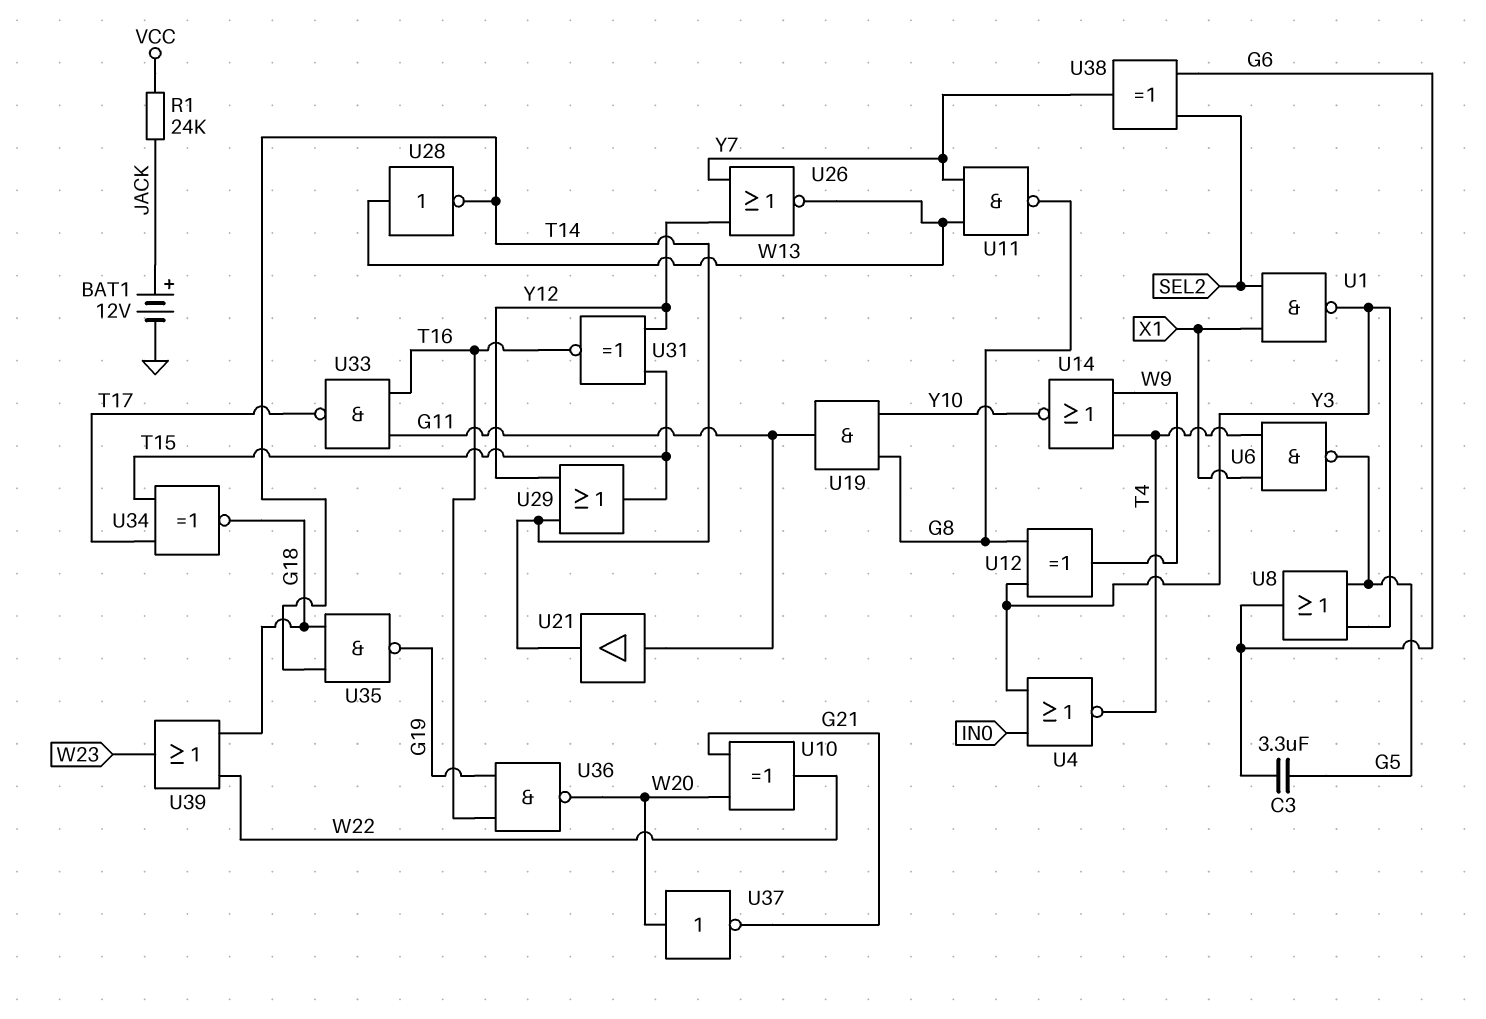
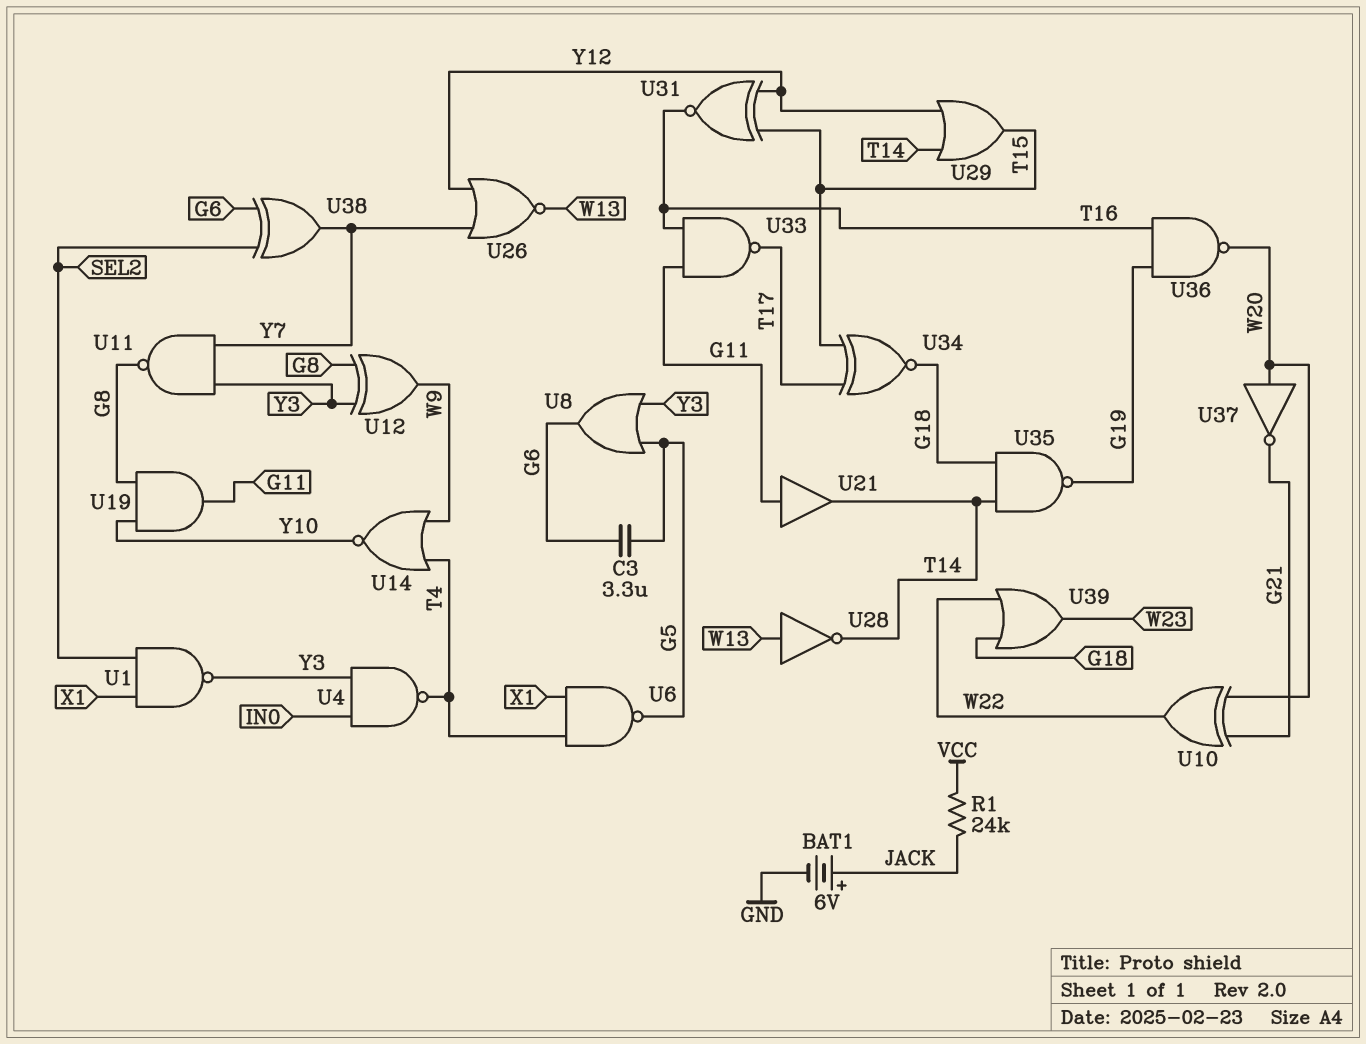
BAT1: 12V (plus JACK, minus GND) -> 6V (plus JACK, minus GND)
U4: NOR (in IN0, in Y3, out T4) -> NAND (in IN0, in Y3, out T4)
U11: NAND (in W13, in Y7, out G8) -> NAND (in Y3, in Y7, out G8)

